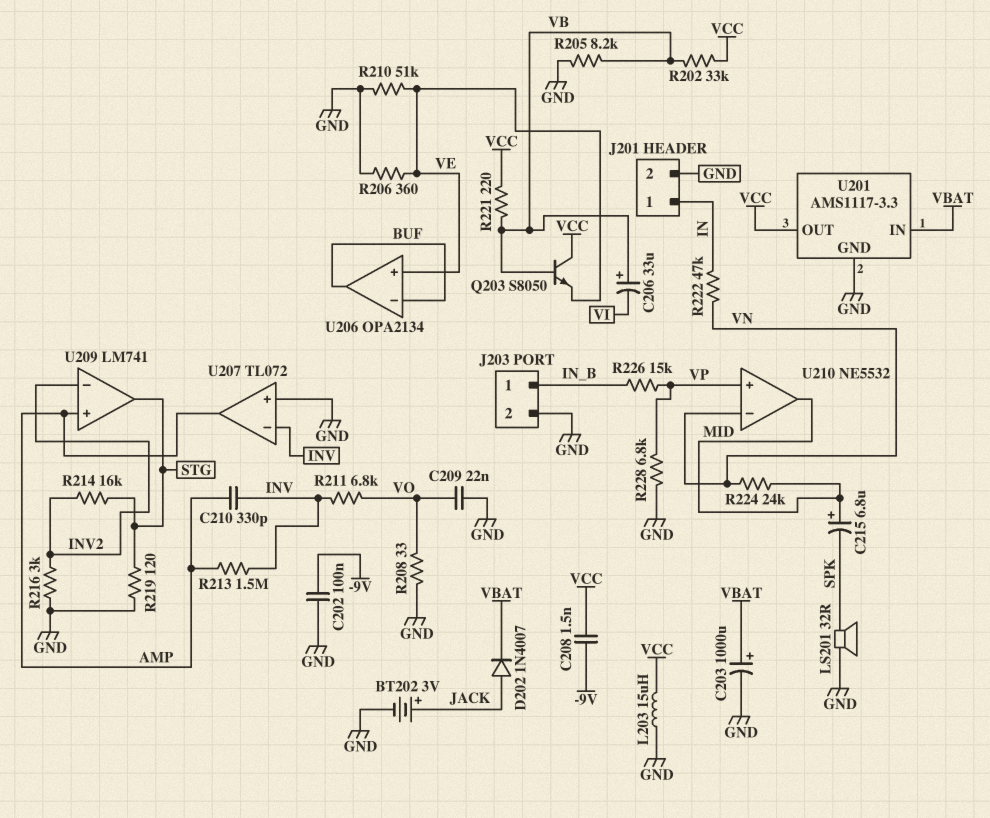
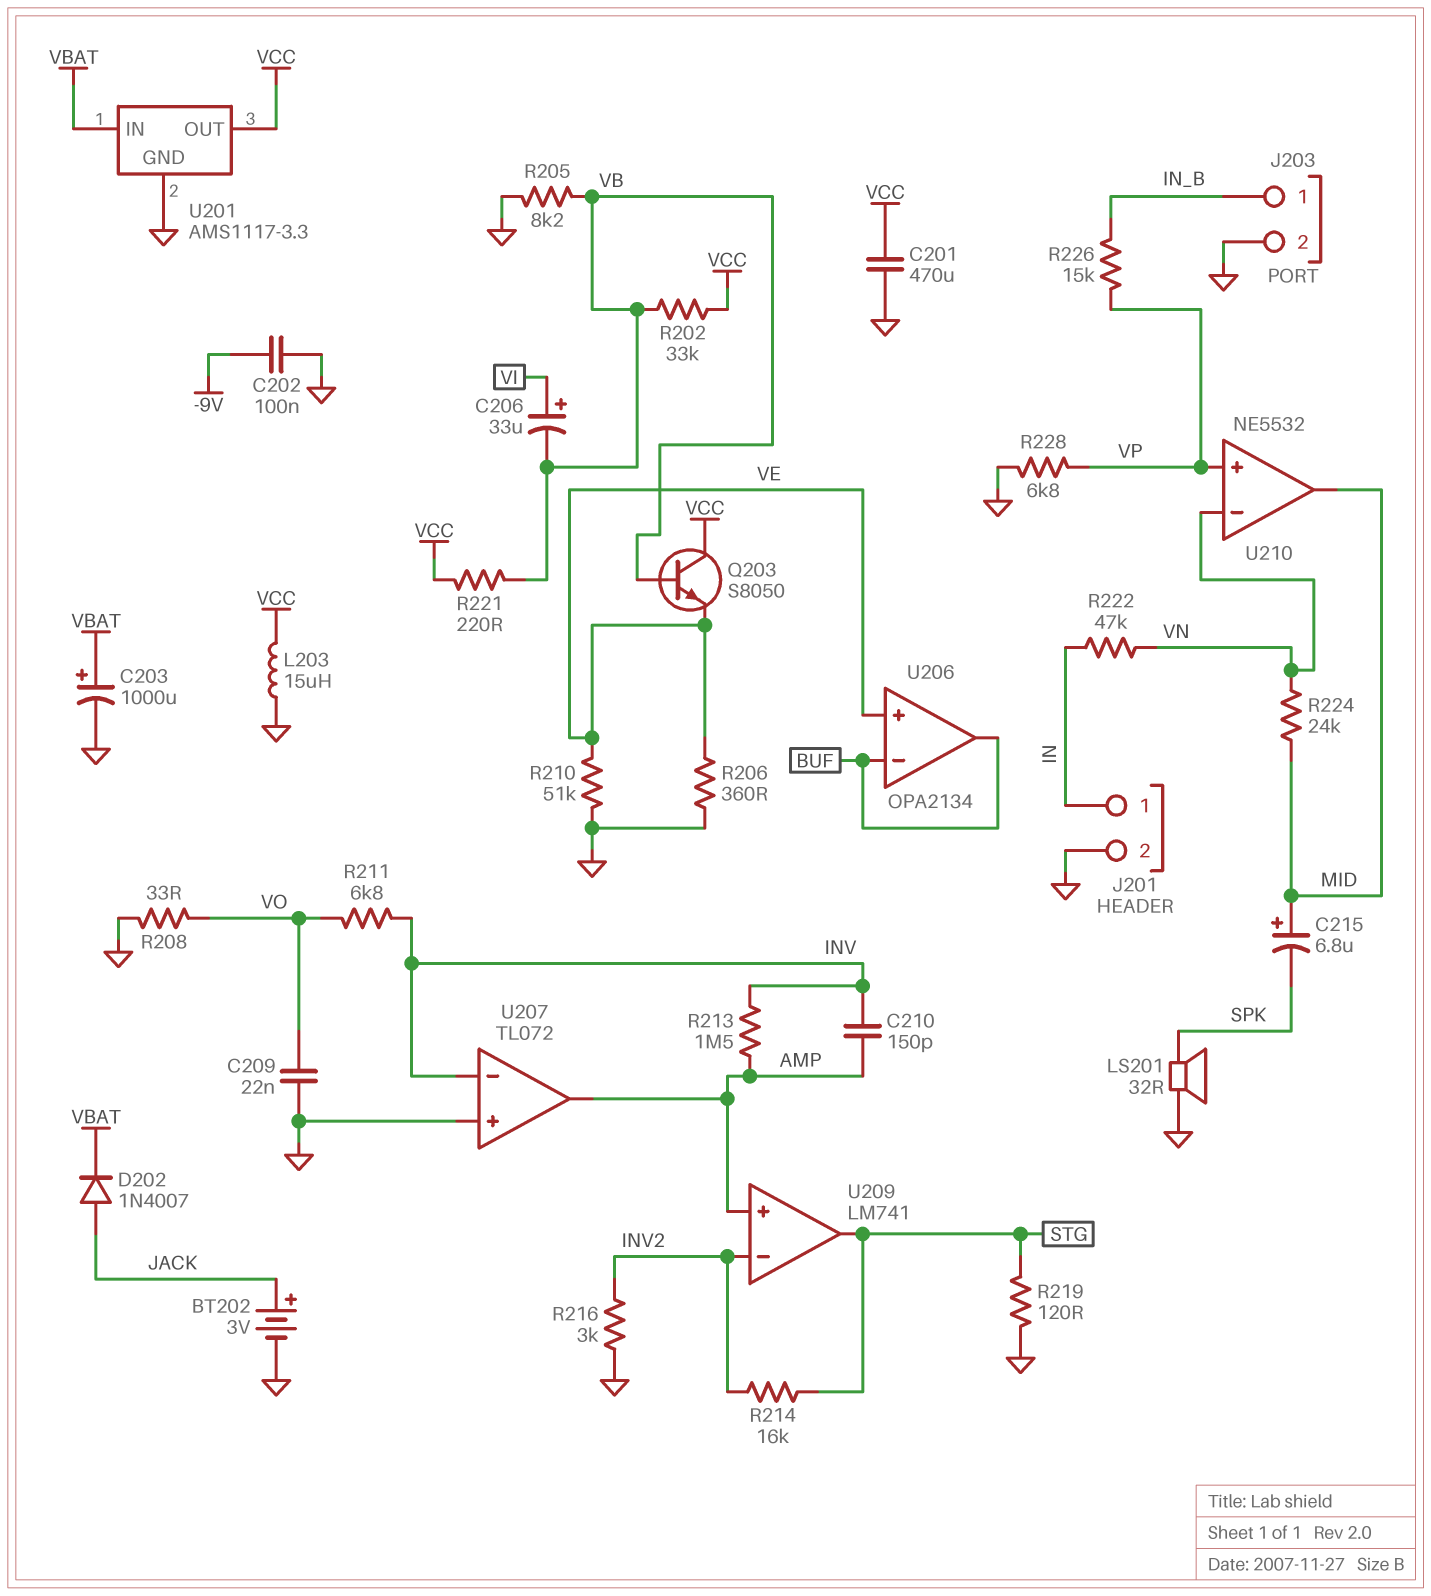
C201: none -> 470uF (GND, VCC)
C206: 33uF (plus VB, minus VI) -> 33uF (plus VI, minus VB)
C208: 1.5nF (-9V, VCC) -> none
C210: 330pF (AMP, INV) -> 150pF (AMP, INV)

